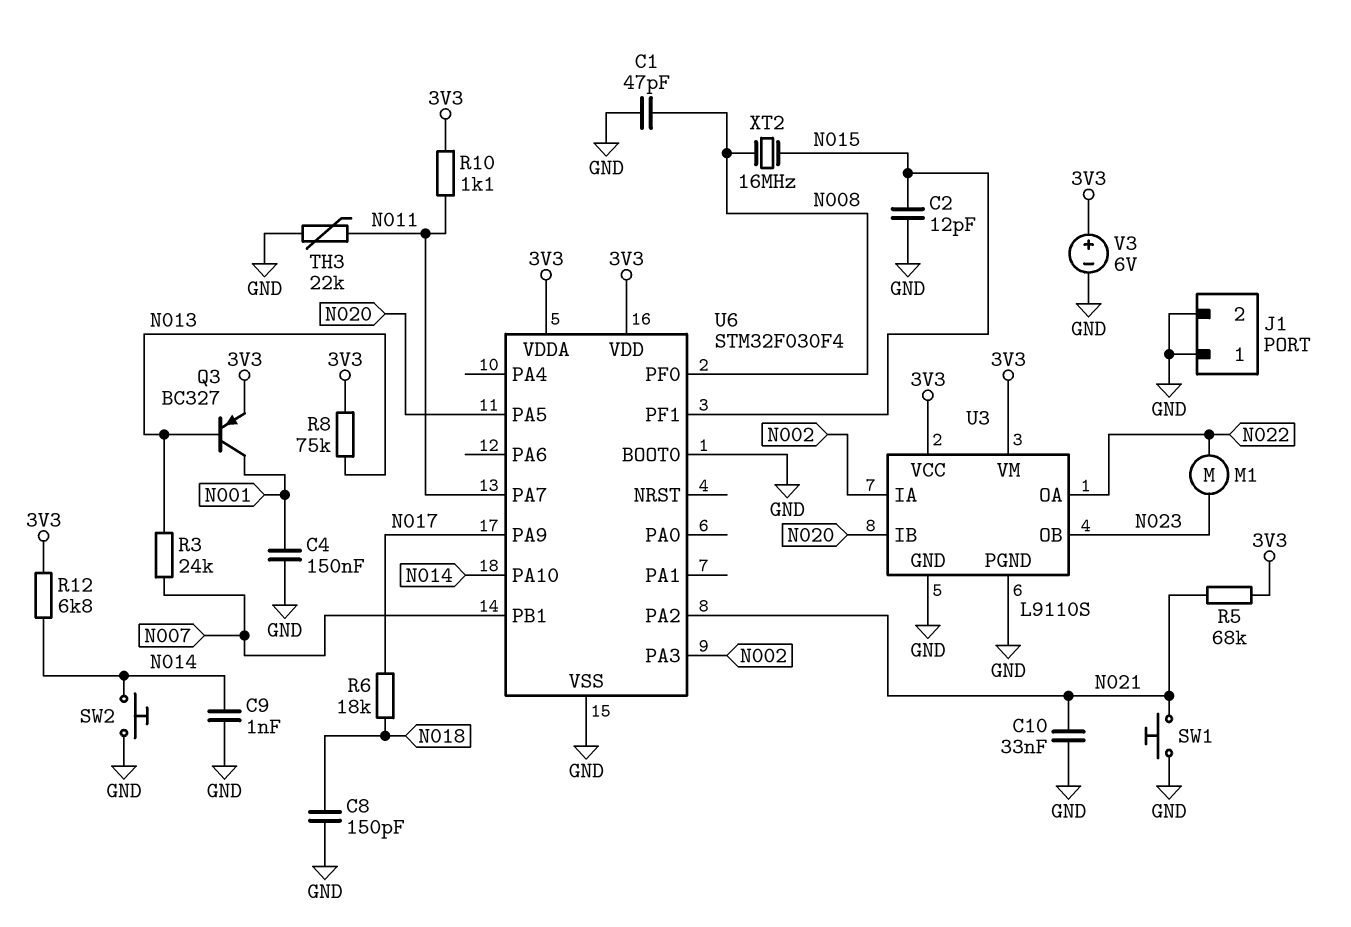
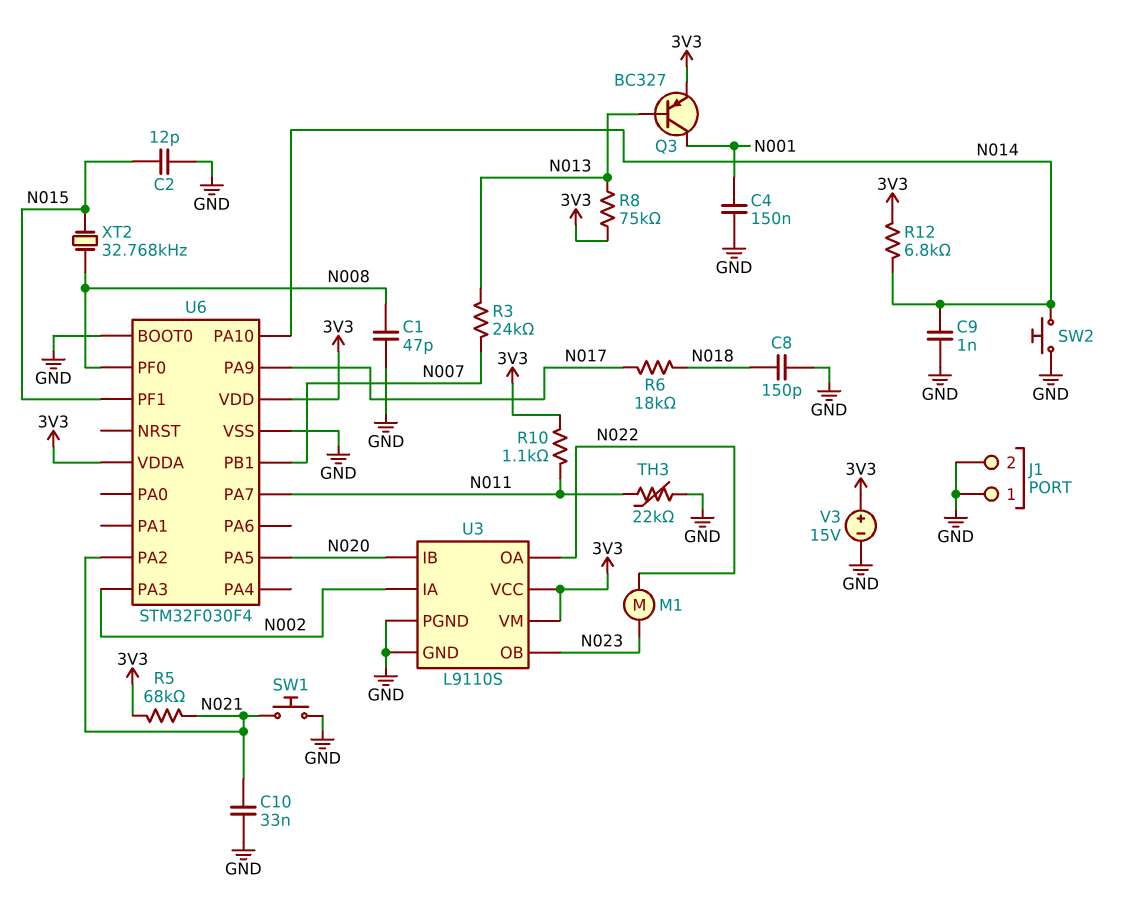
V3: 6V (plus 3V3, minus GND) -> 15V (plus 3V3, minus GND)
XT2: 16MHz (N008, N015) -> 32.768kHz (N008, N015)

